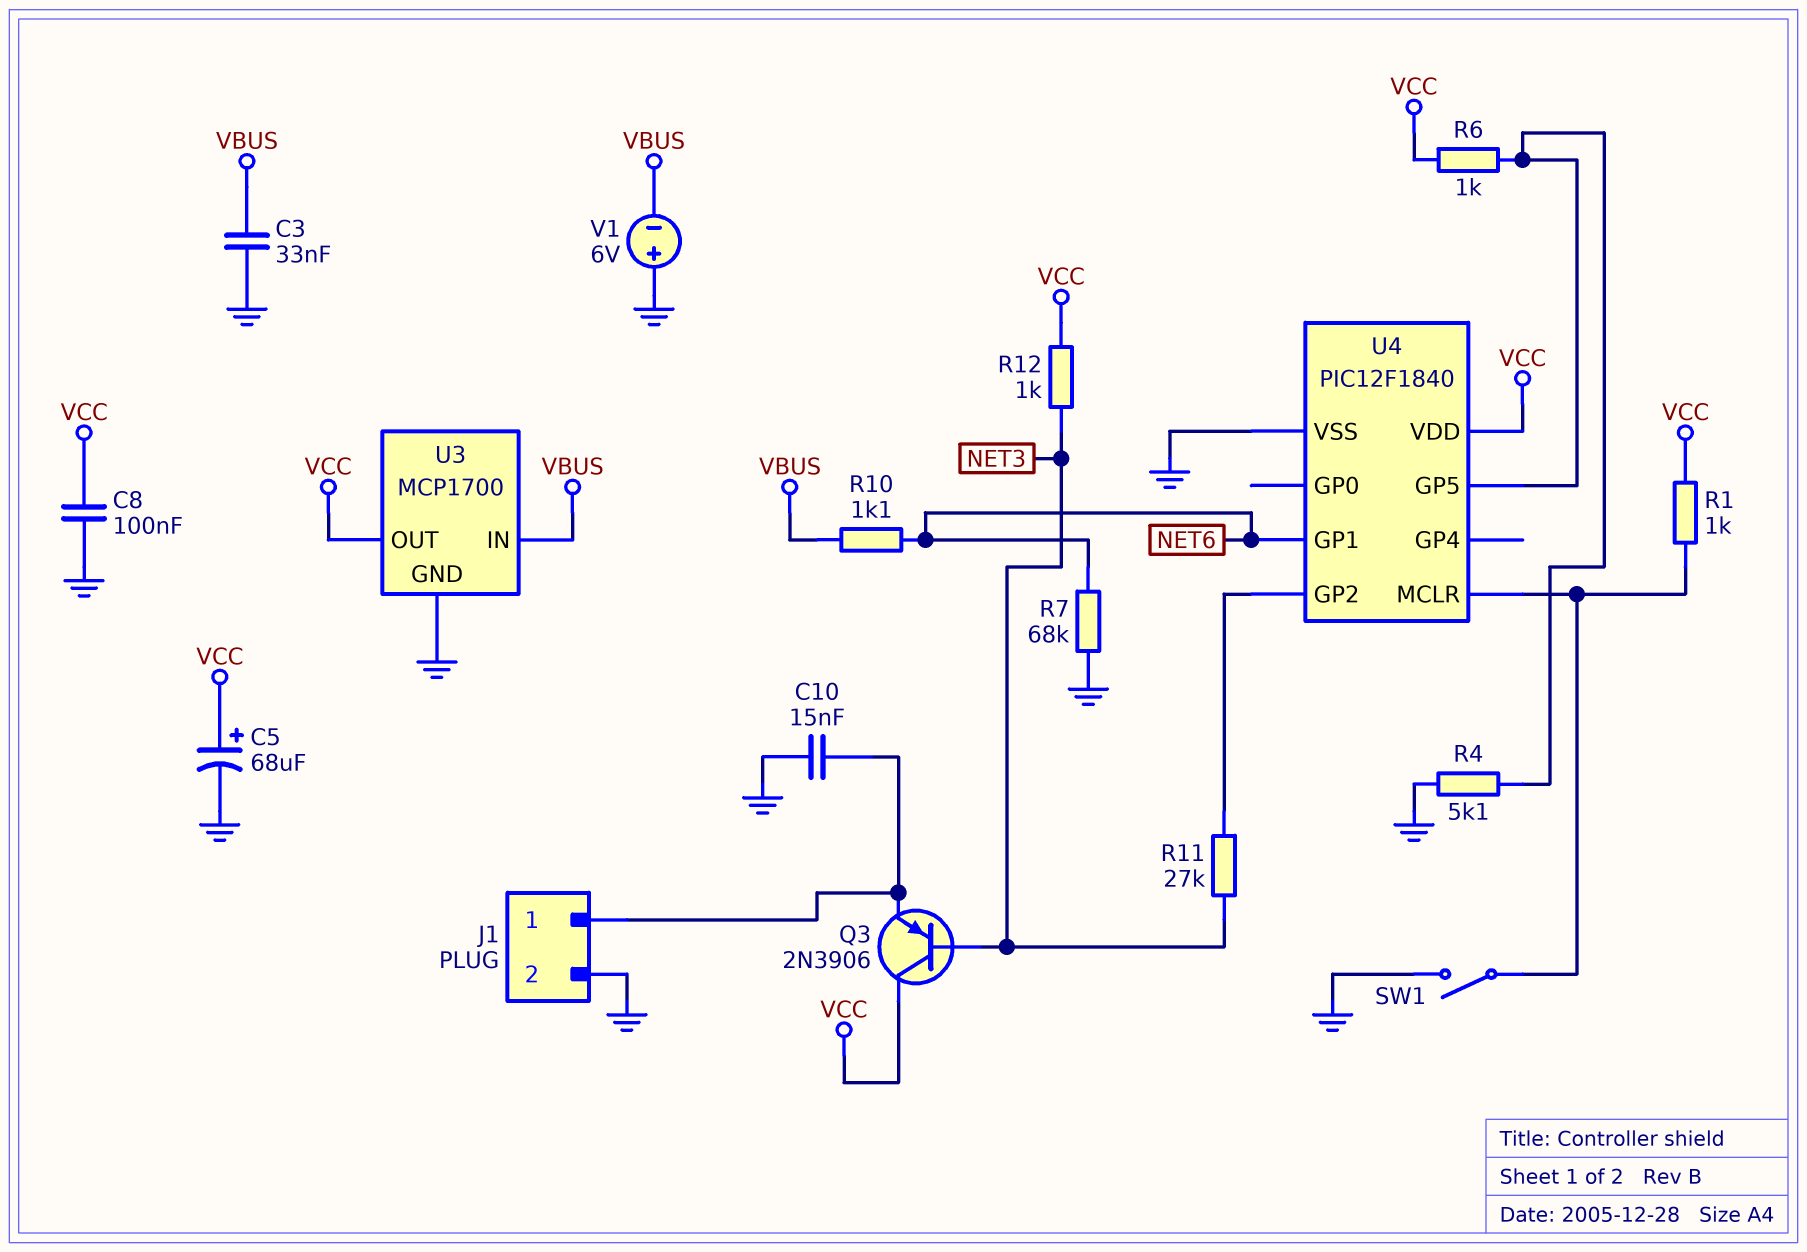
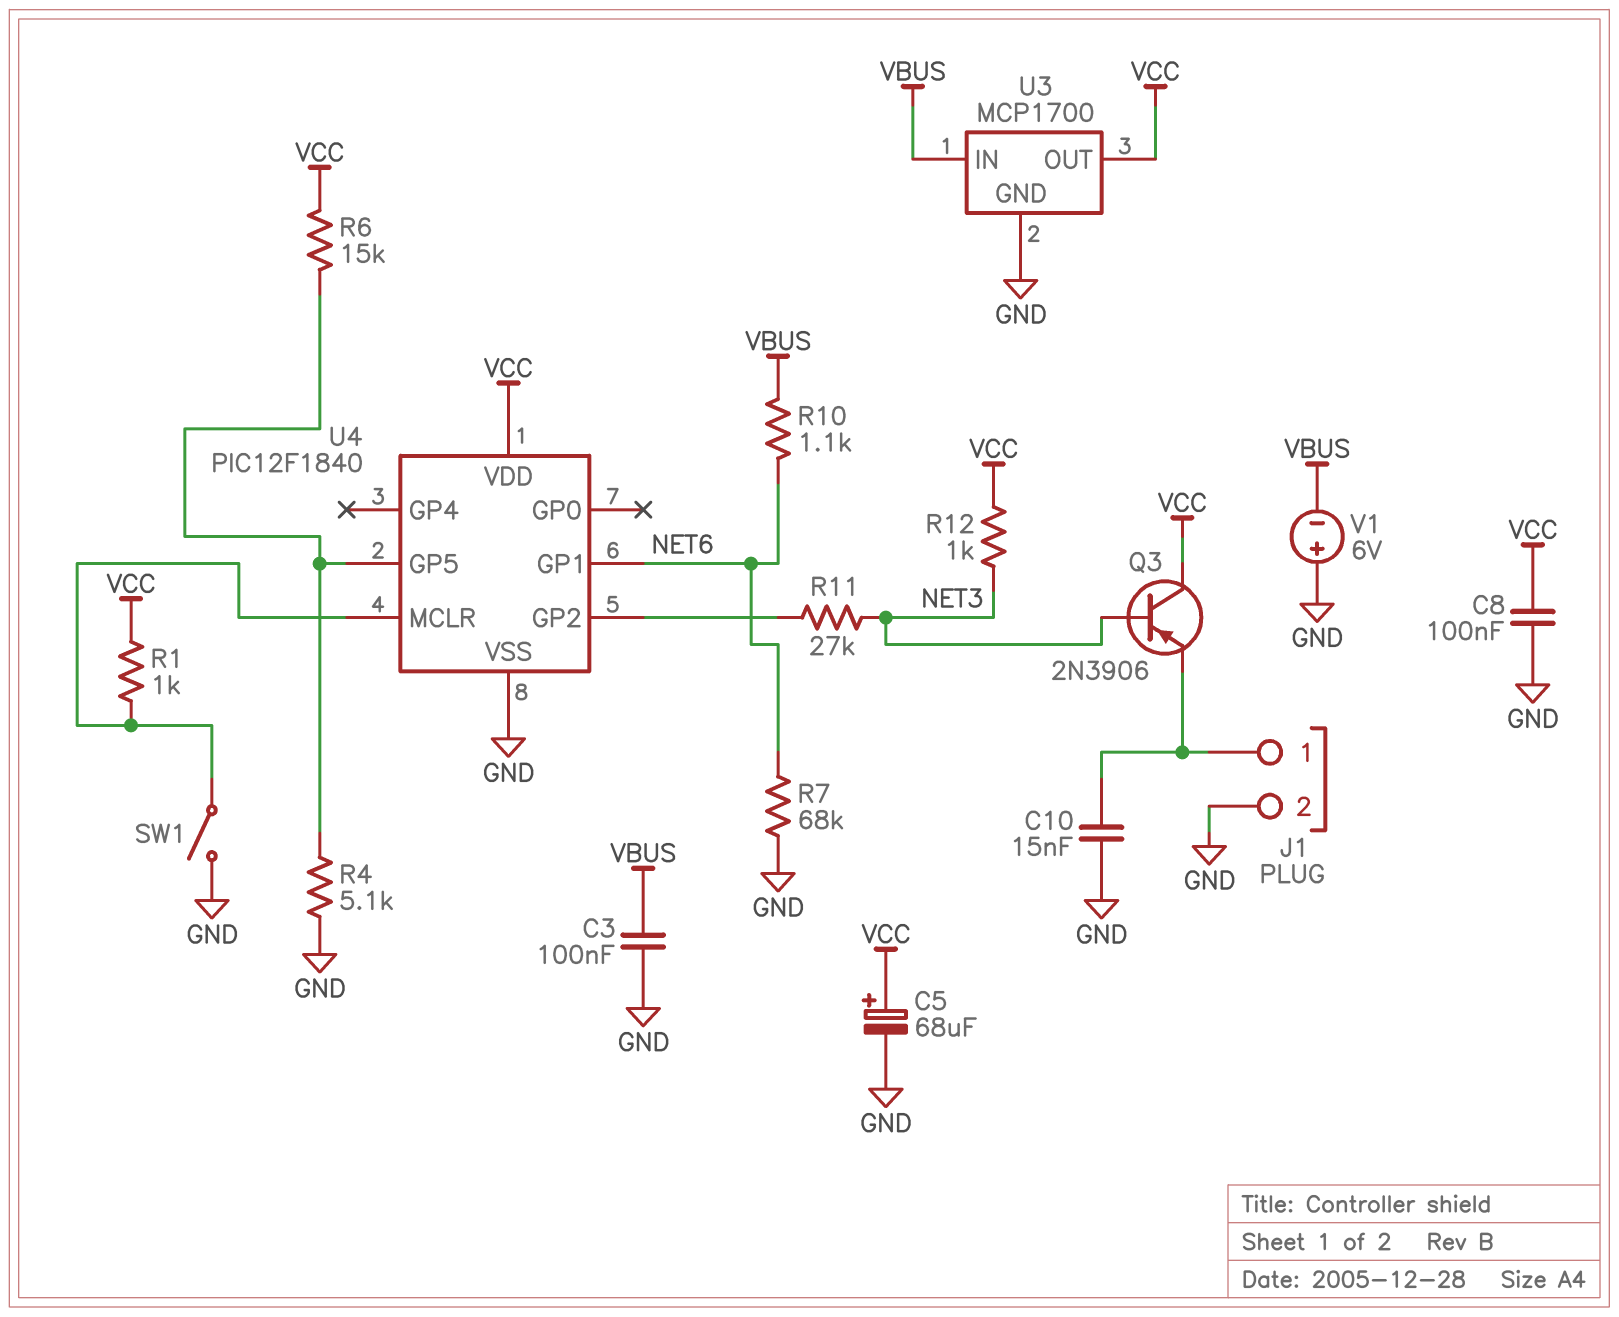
C3: 33nF (GND, VBUS) -> 100nF (GND, VBUS)
R6: 1k (U4/GP5, VCC) -> 15k (U4/GP5, VCC)

